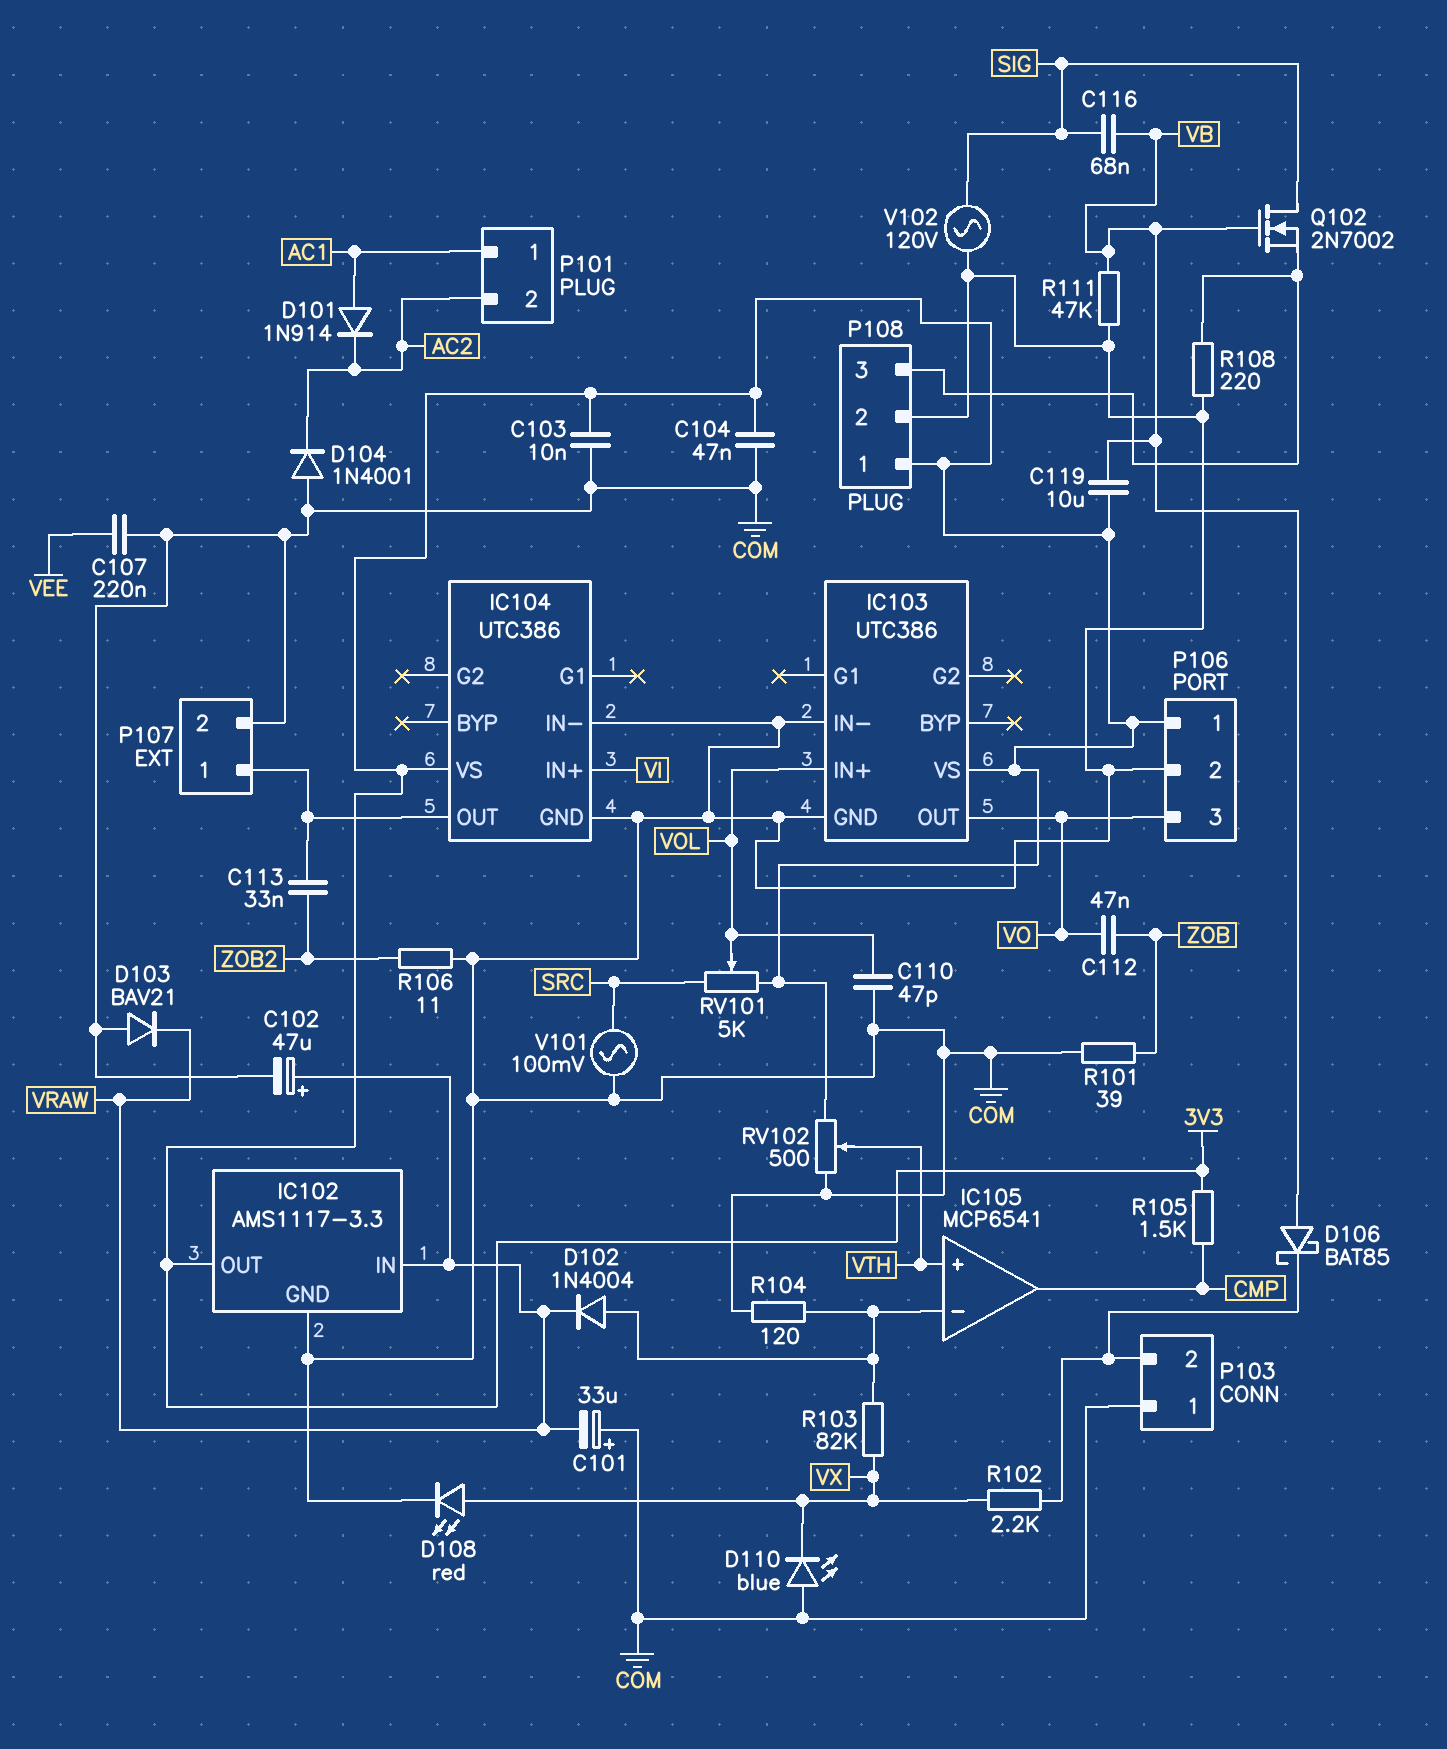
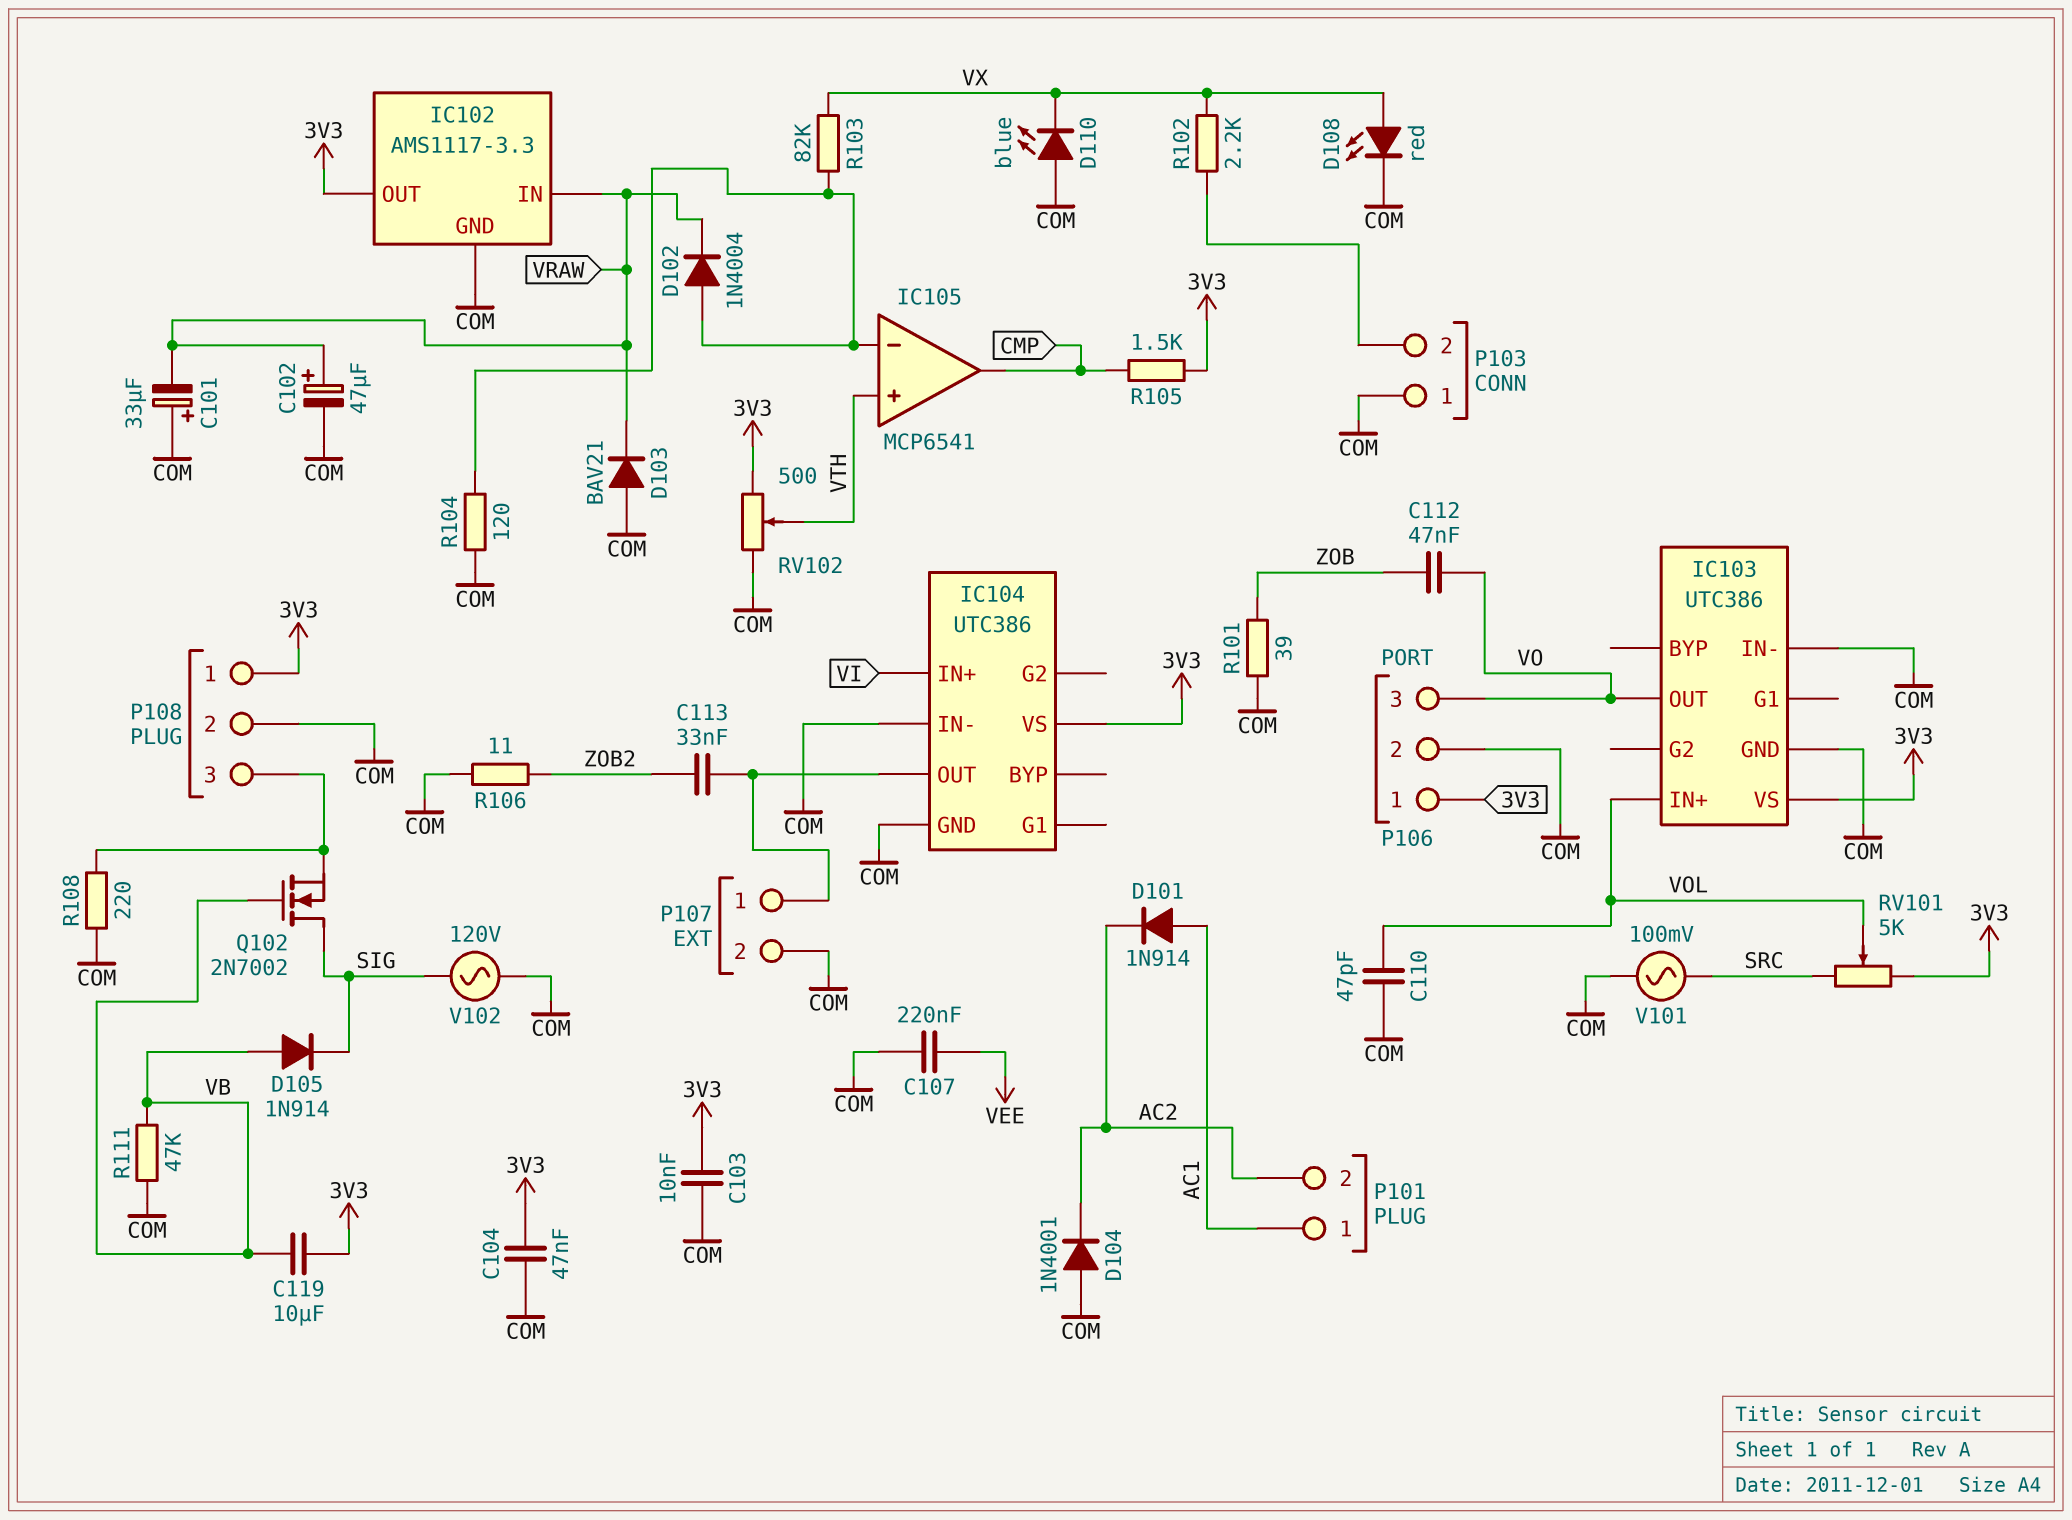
C116: 68nF (SIG, VB) -> none
D105: none -> diode 1N914 (A VB, K SIG)
D106: schottky BAT85 (A VB, K P103/2) -> none

